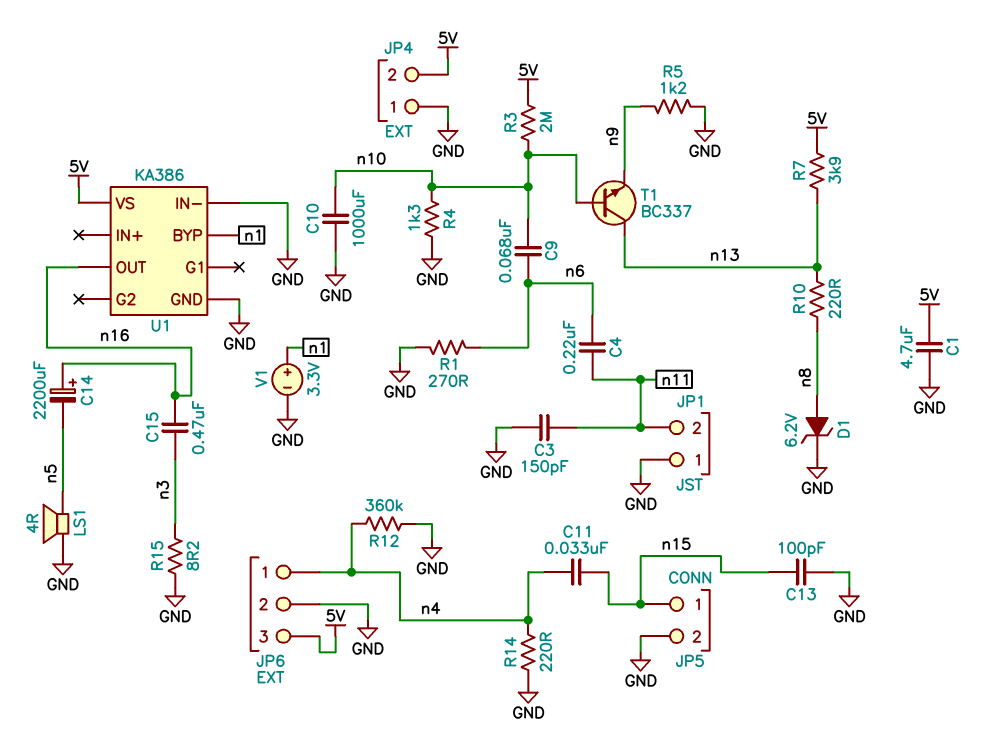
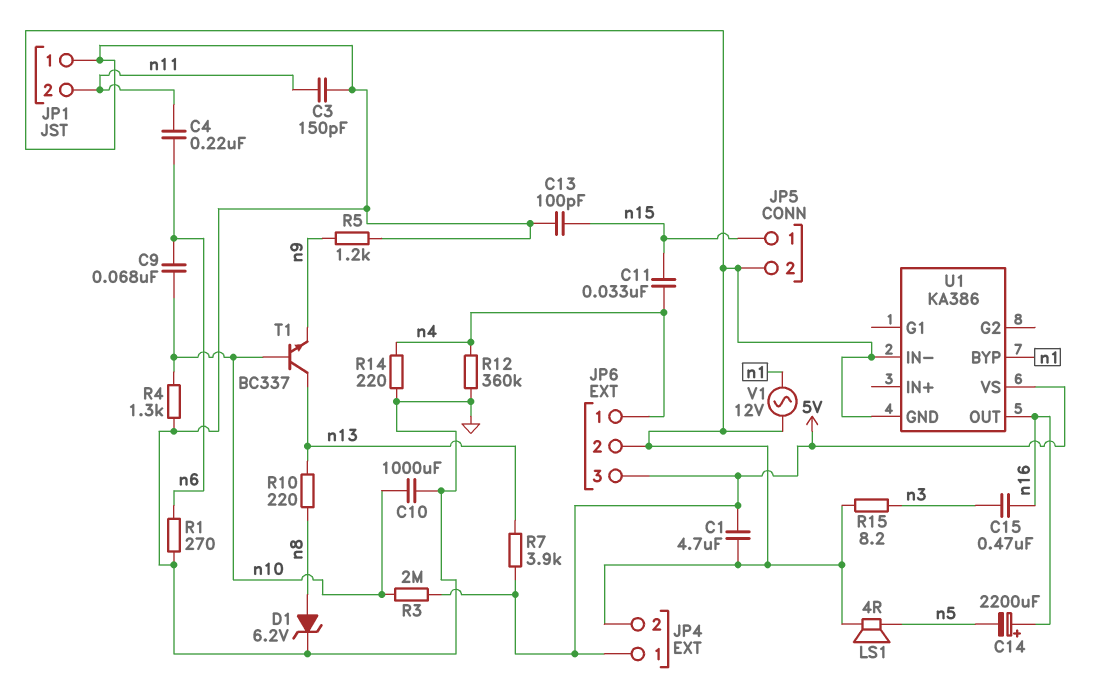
JP4 pin 1: GND -> 5V
JP4 pin 2: 5V -> GND
V1: 3.3V (plus n1, minus GND) -> AC 12V (GND, n1)

